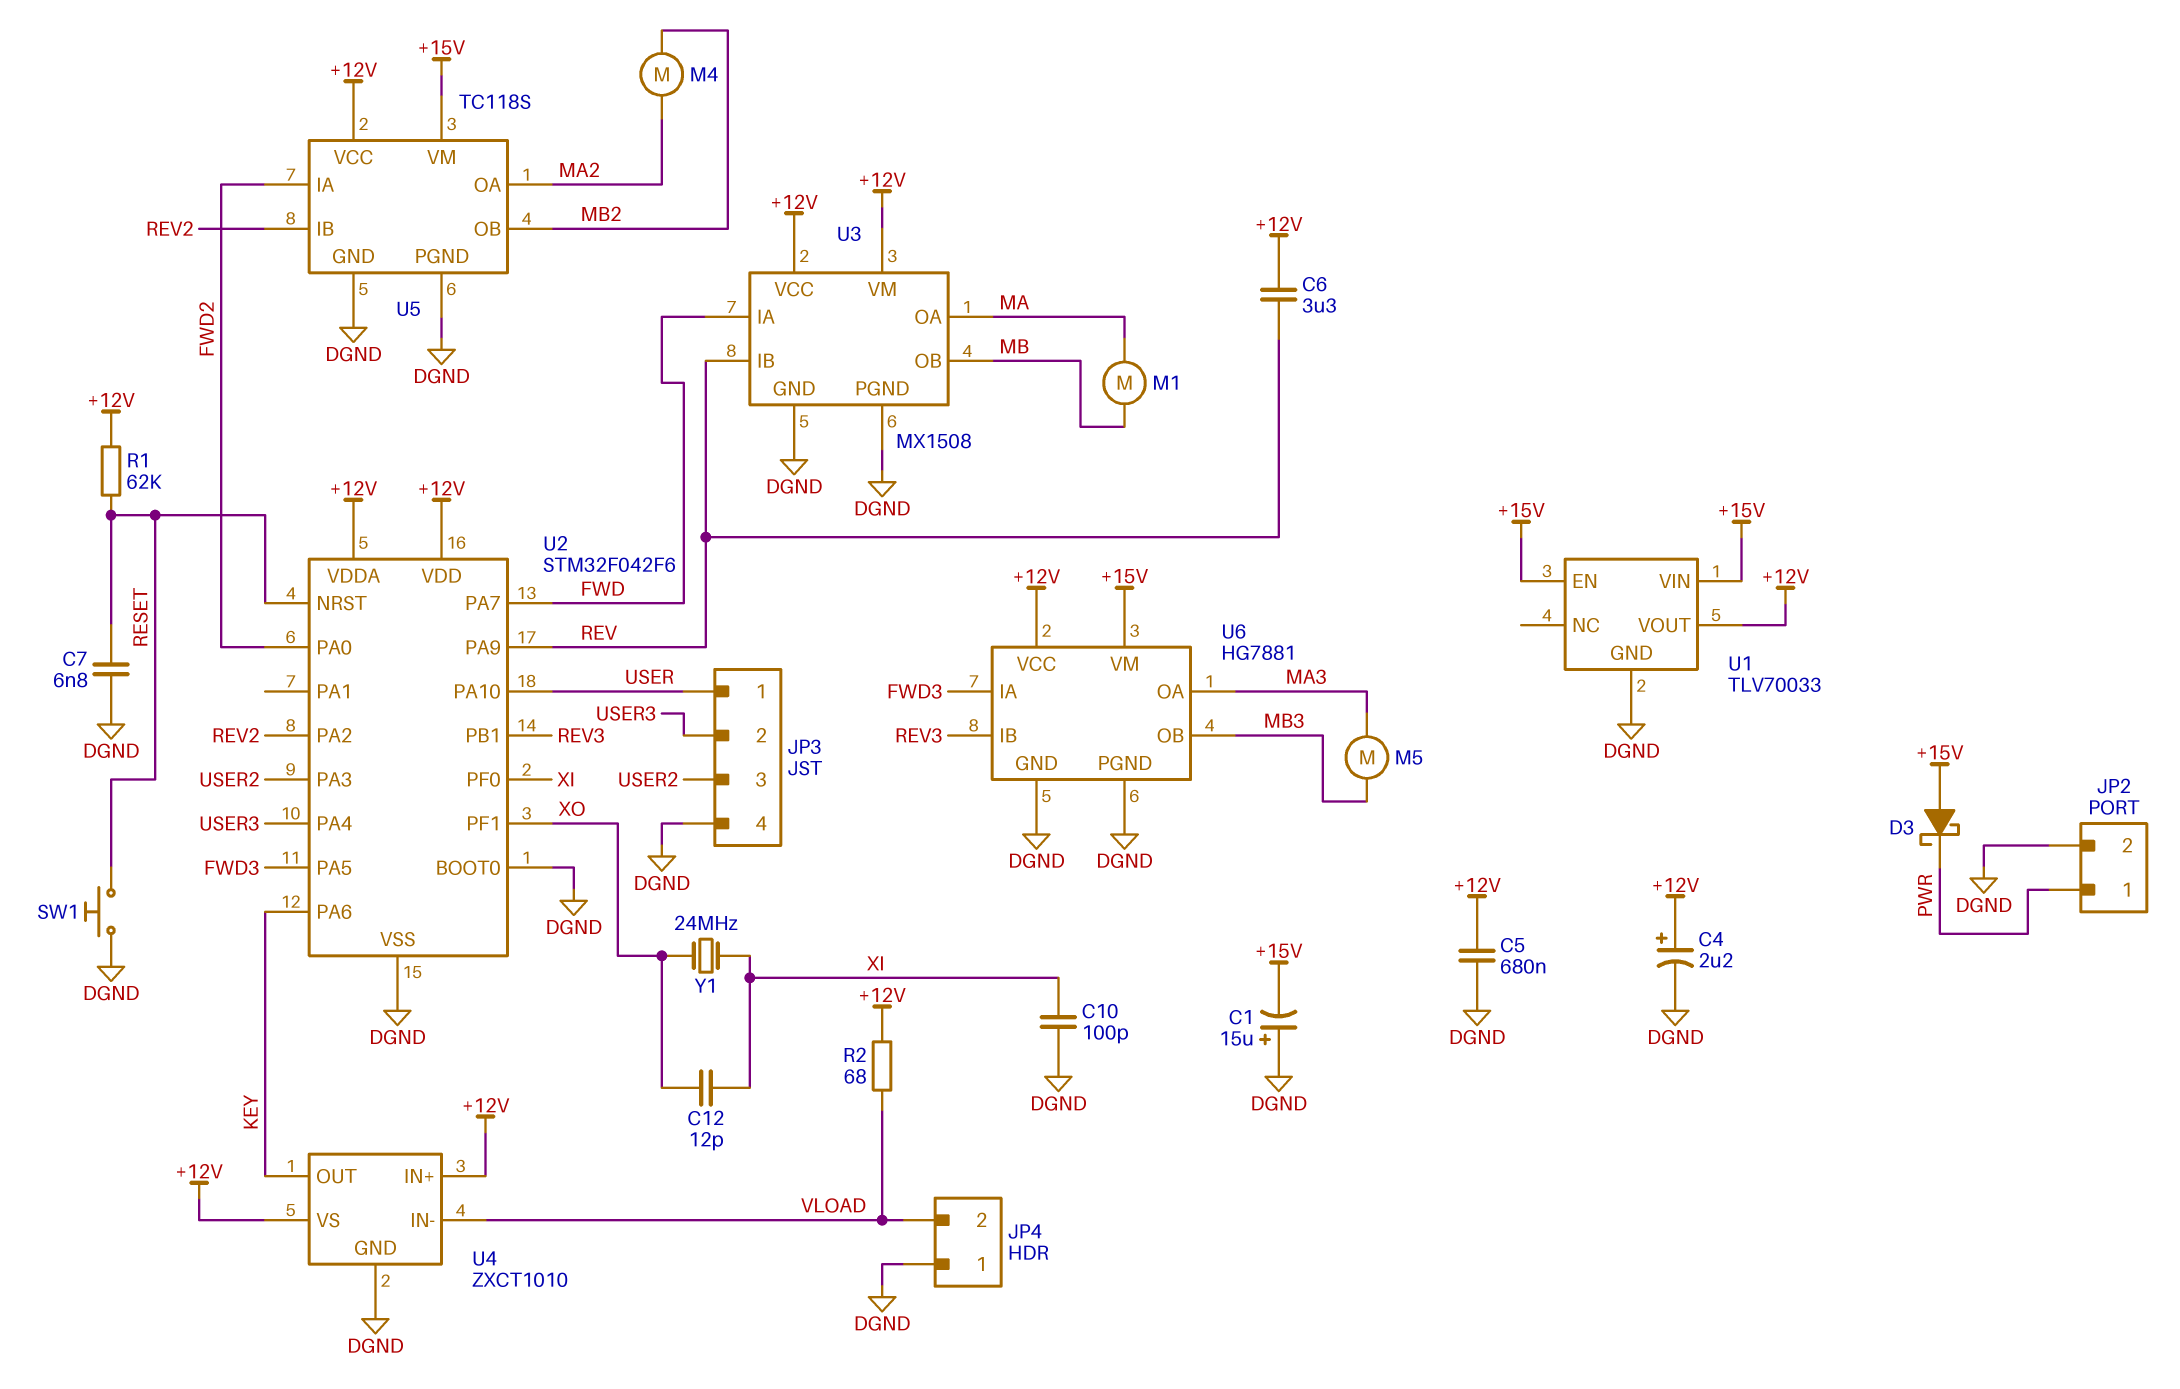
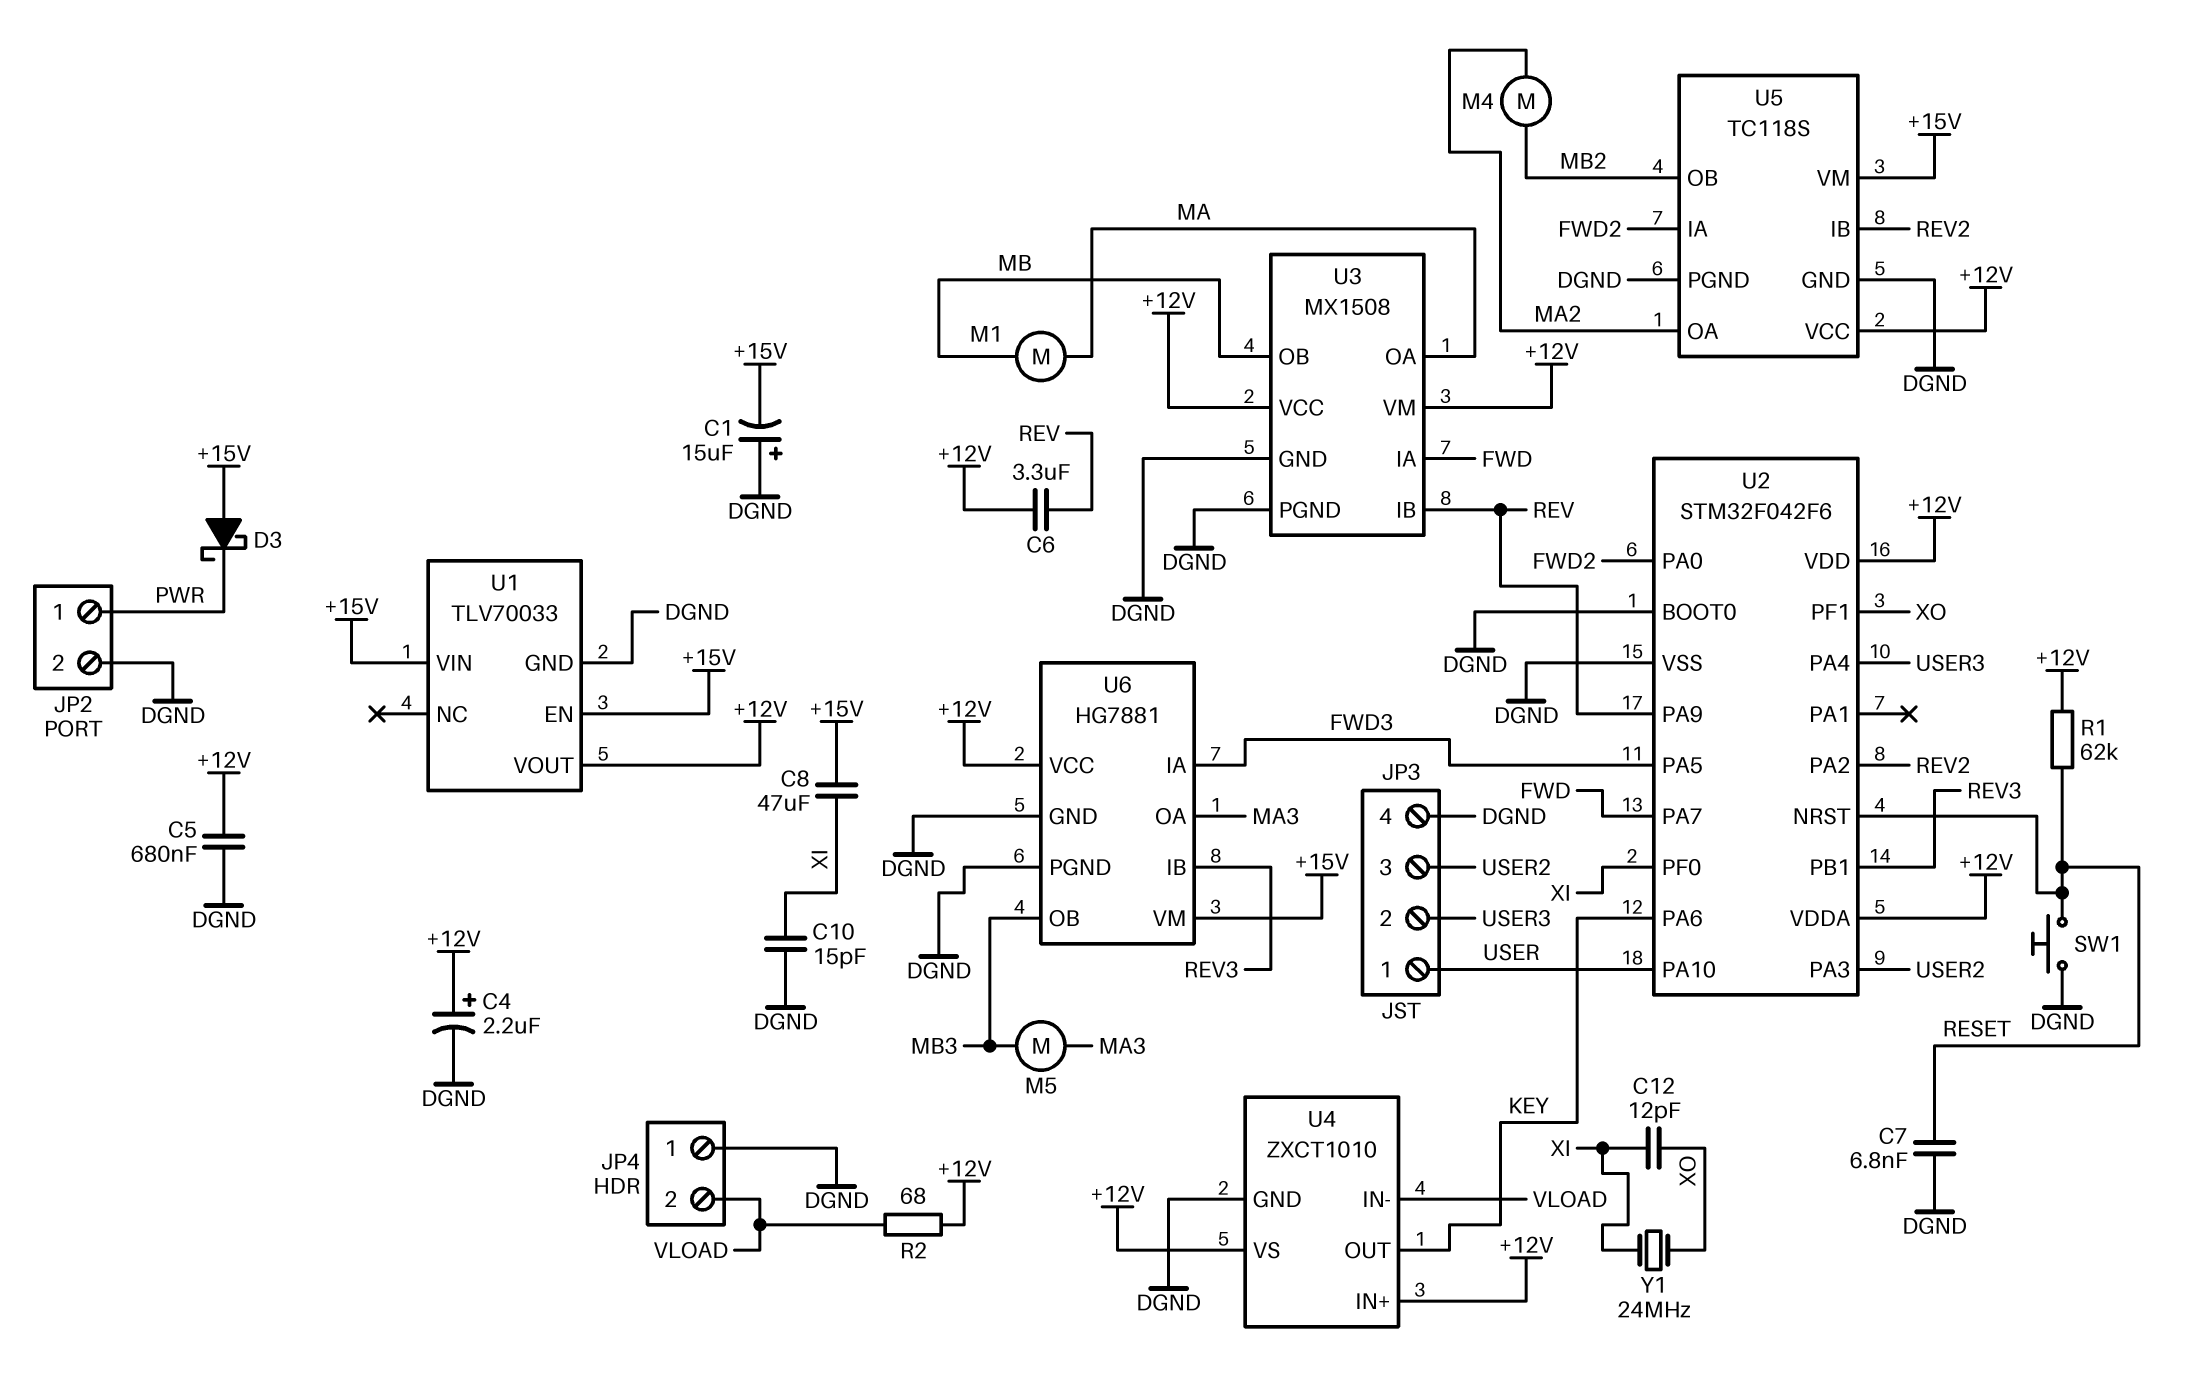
C8: none -> 47uF (+15V, XI)
C10: 100pF (DGND, XI) -> 15pF (DGND, XI)

